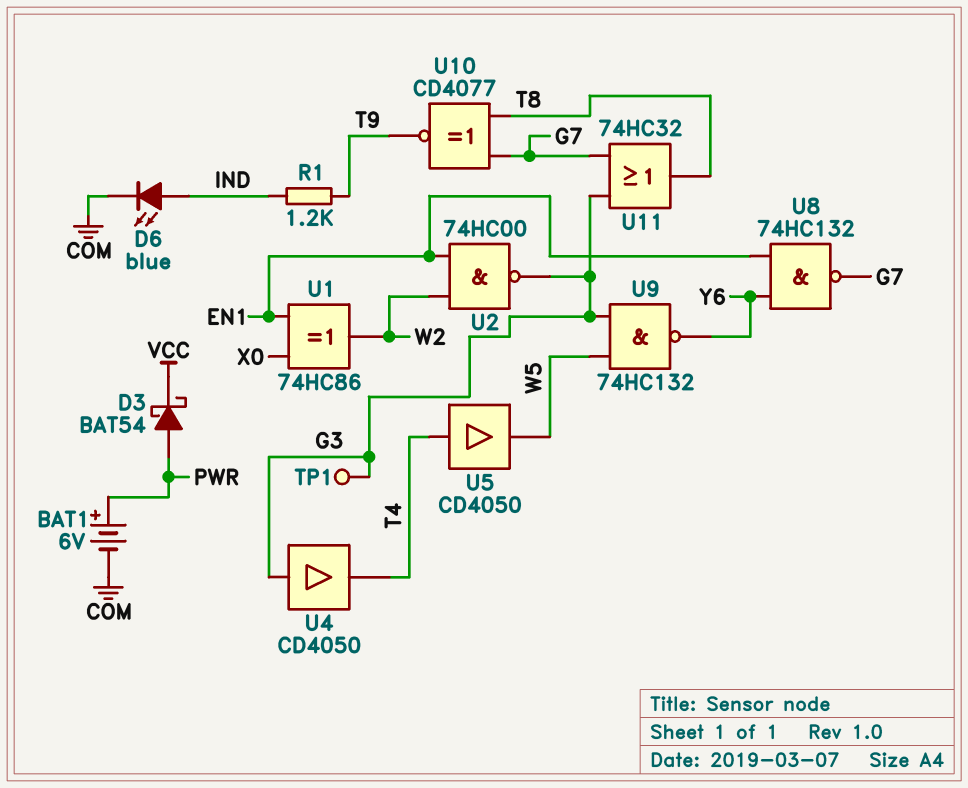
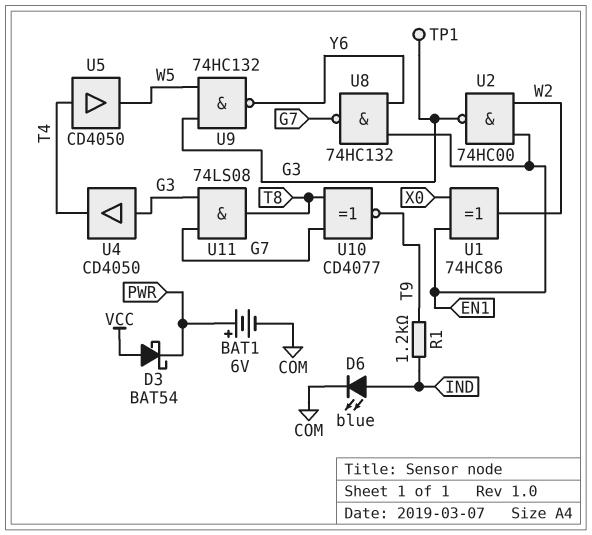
D3: schottky BAT54 (A PWR, K VCC) -> schottky BAT54 (A VCC, K PWR)
U11: OR 74HC32 (in G3, in G7, out T8) -> AND 74LS08 (in G3, in G7, out T8)

